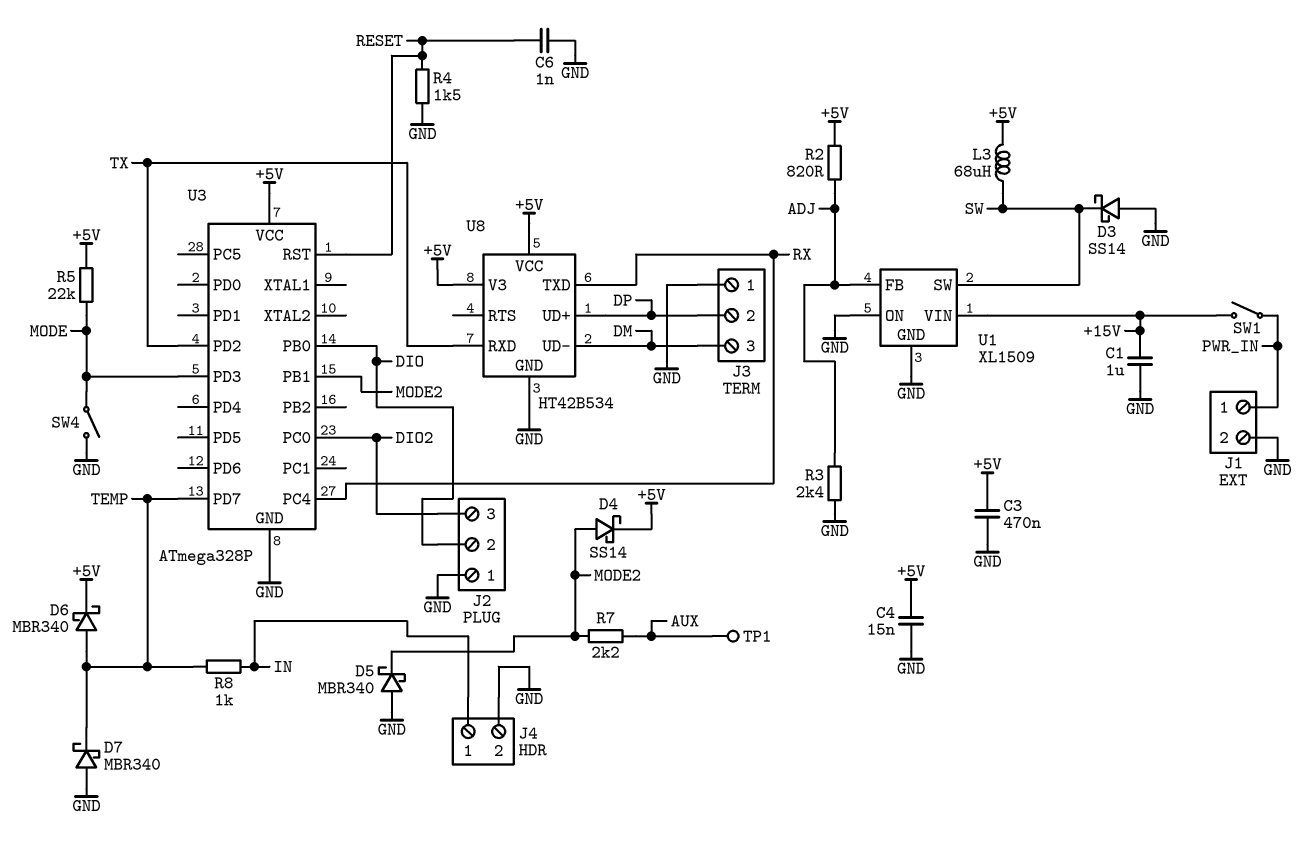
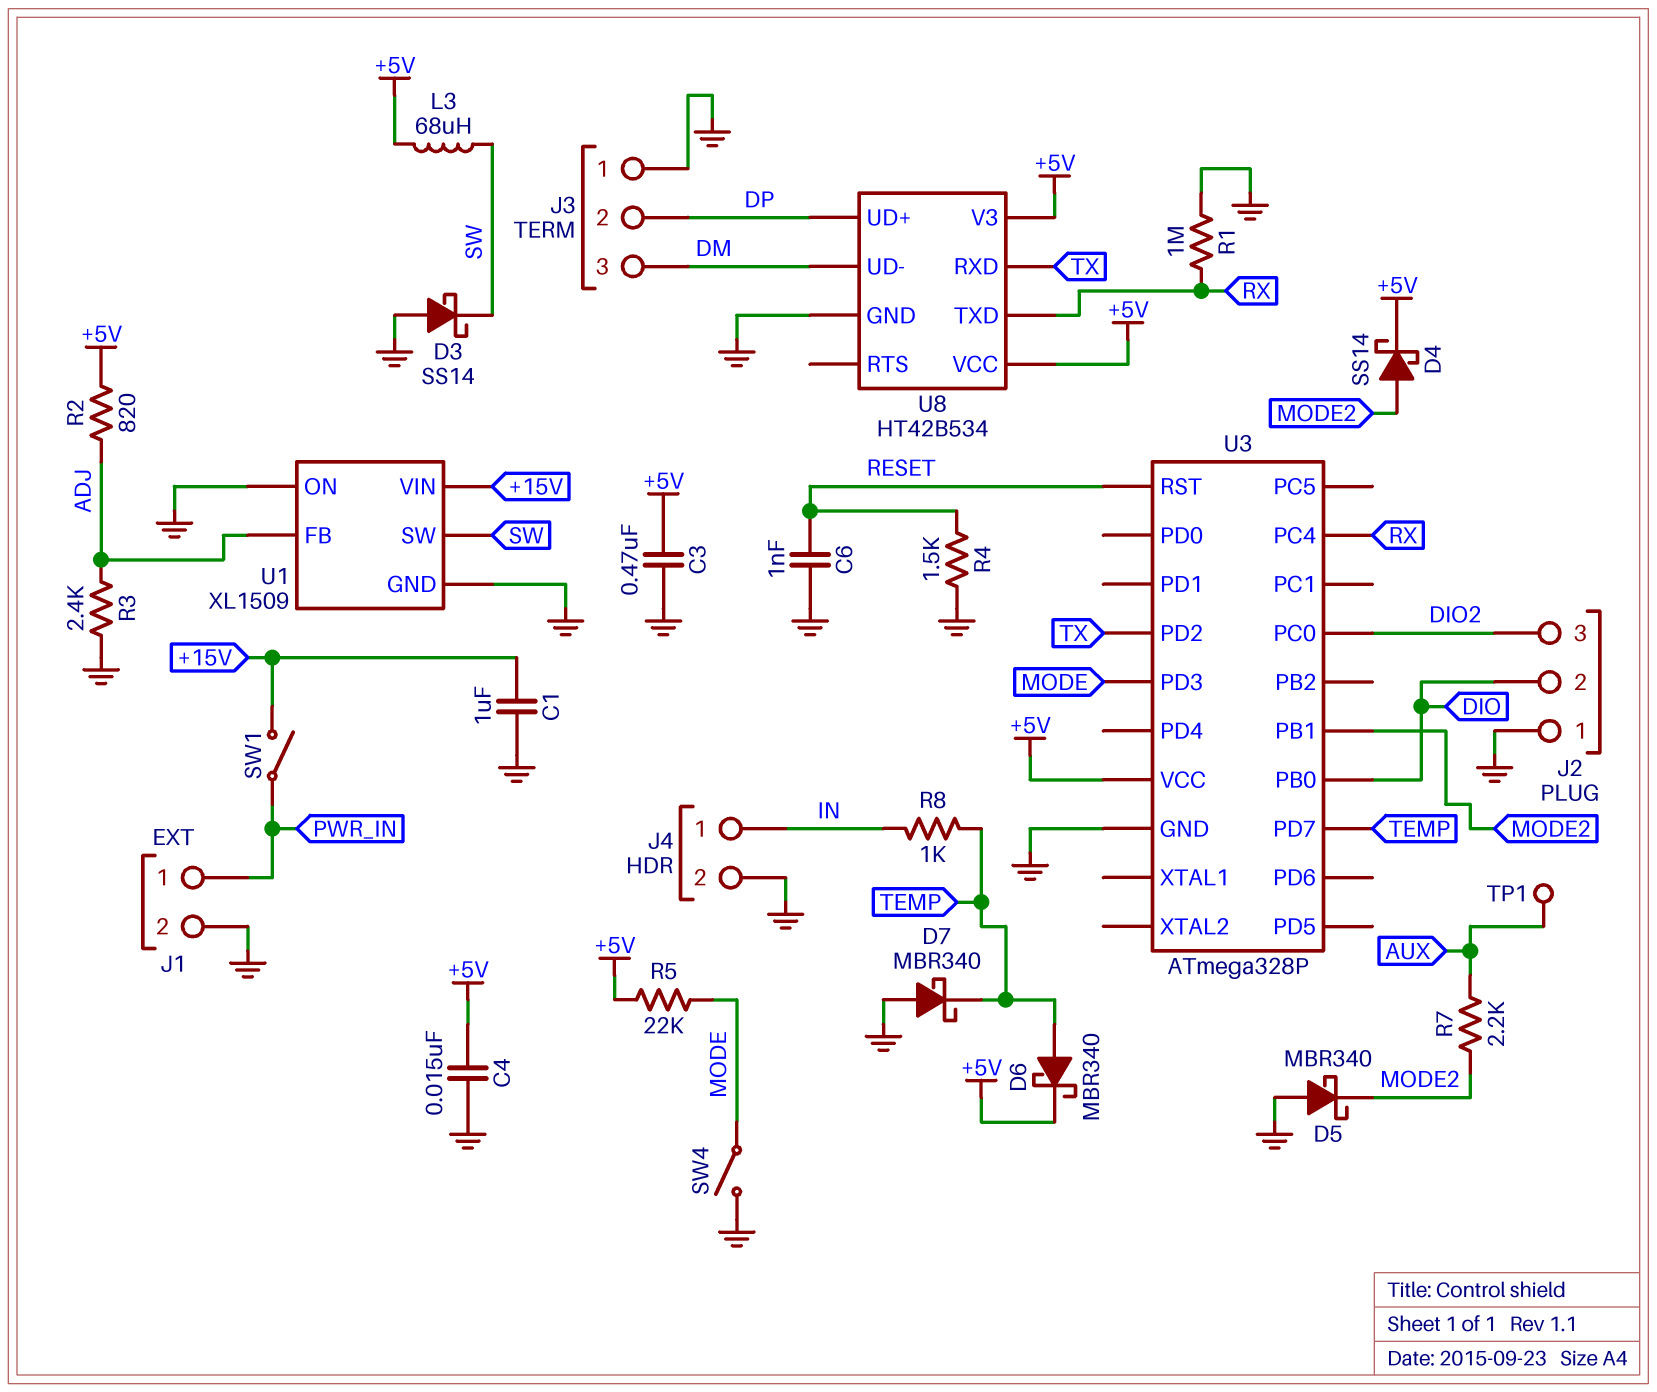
R1: none -> 1M (GND, RX)

